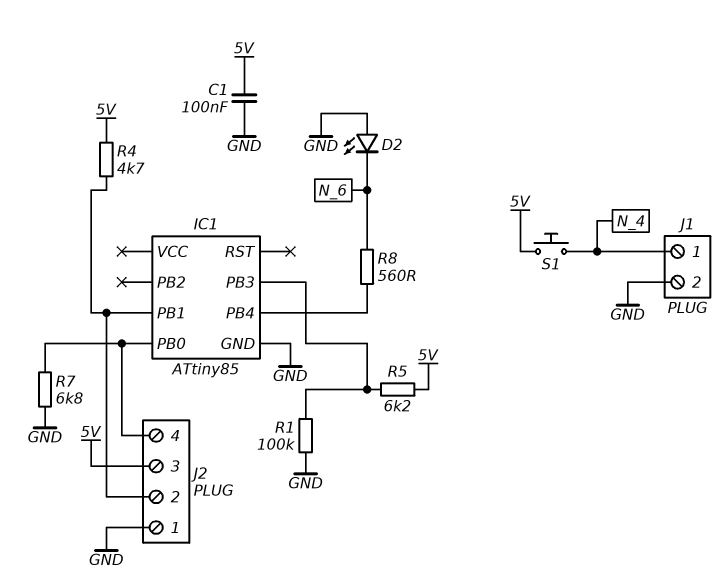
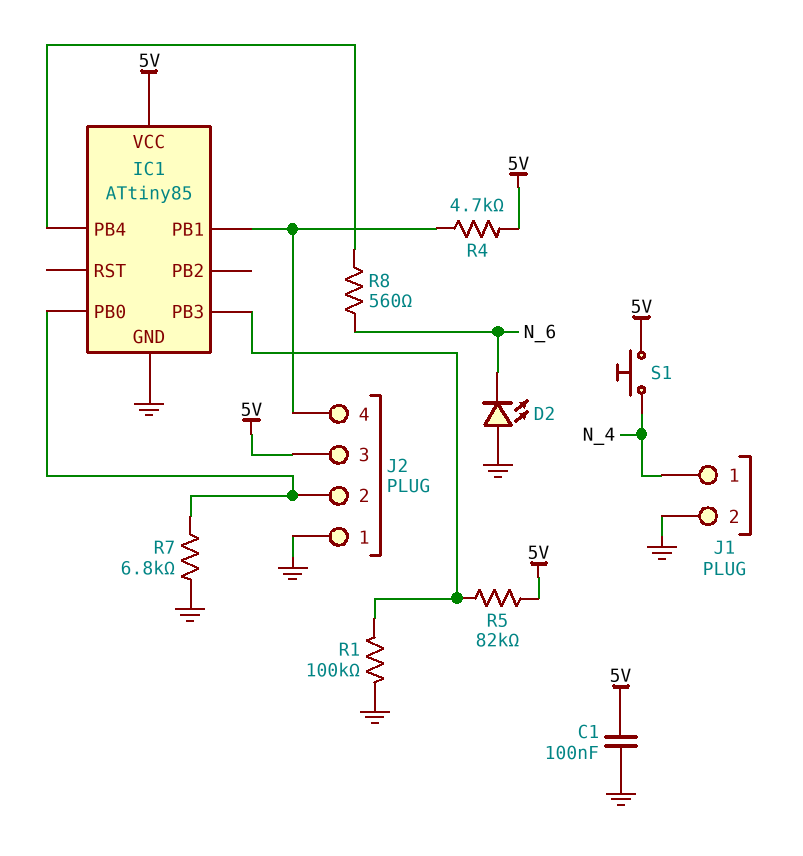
IC1 pin VCC: none -> 5V
J2 pin 2: IC1/PB1 -> IC1/PB0
J2 pin 4: IC1/PB0 -> IC1/PB1
R5: 6.2k (5V, IC1/PB3) -> 82k (5V, IC1/PB3)

